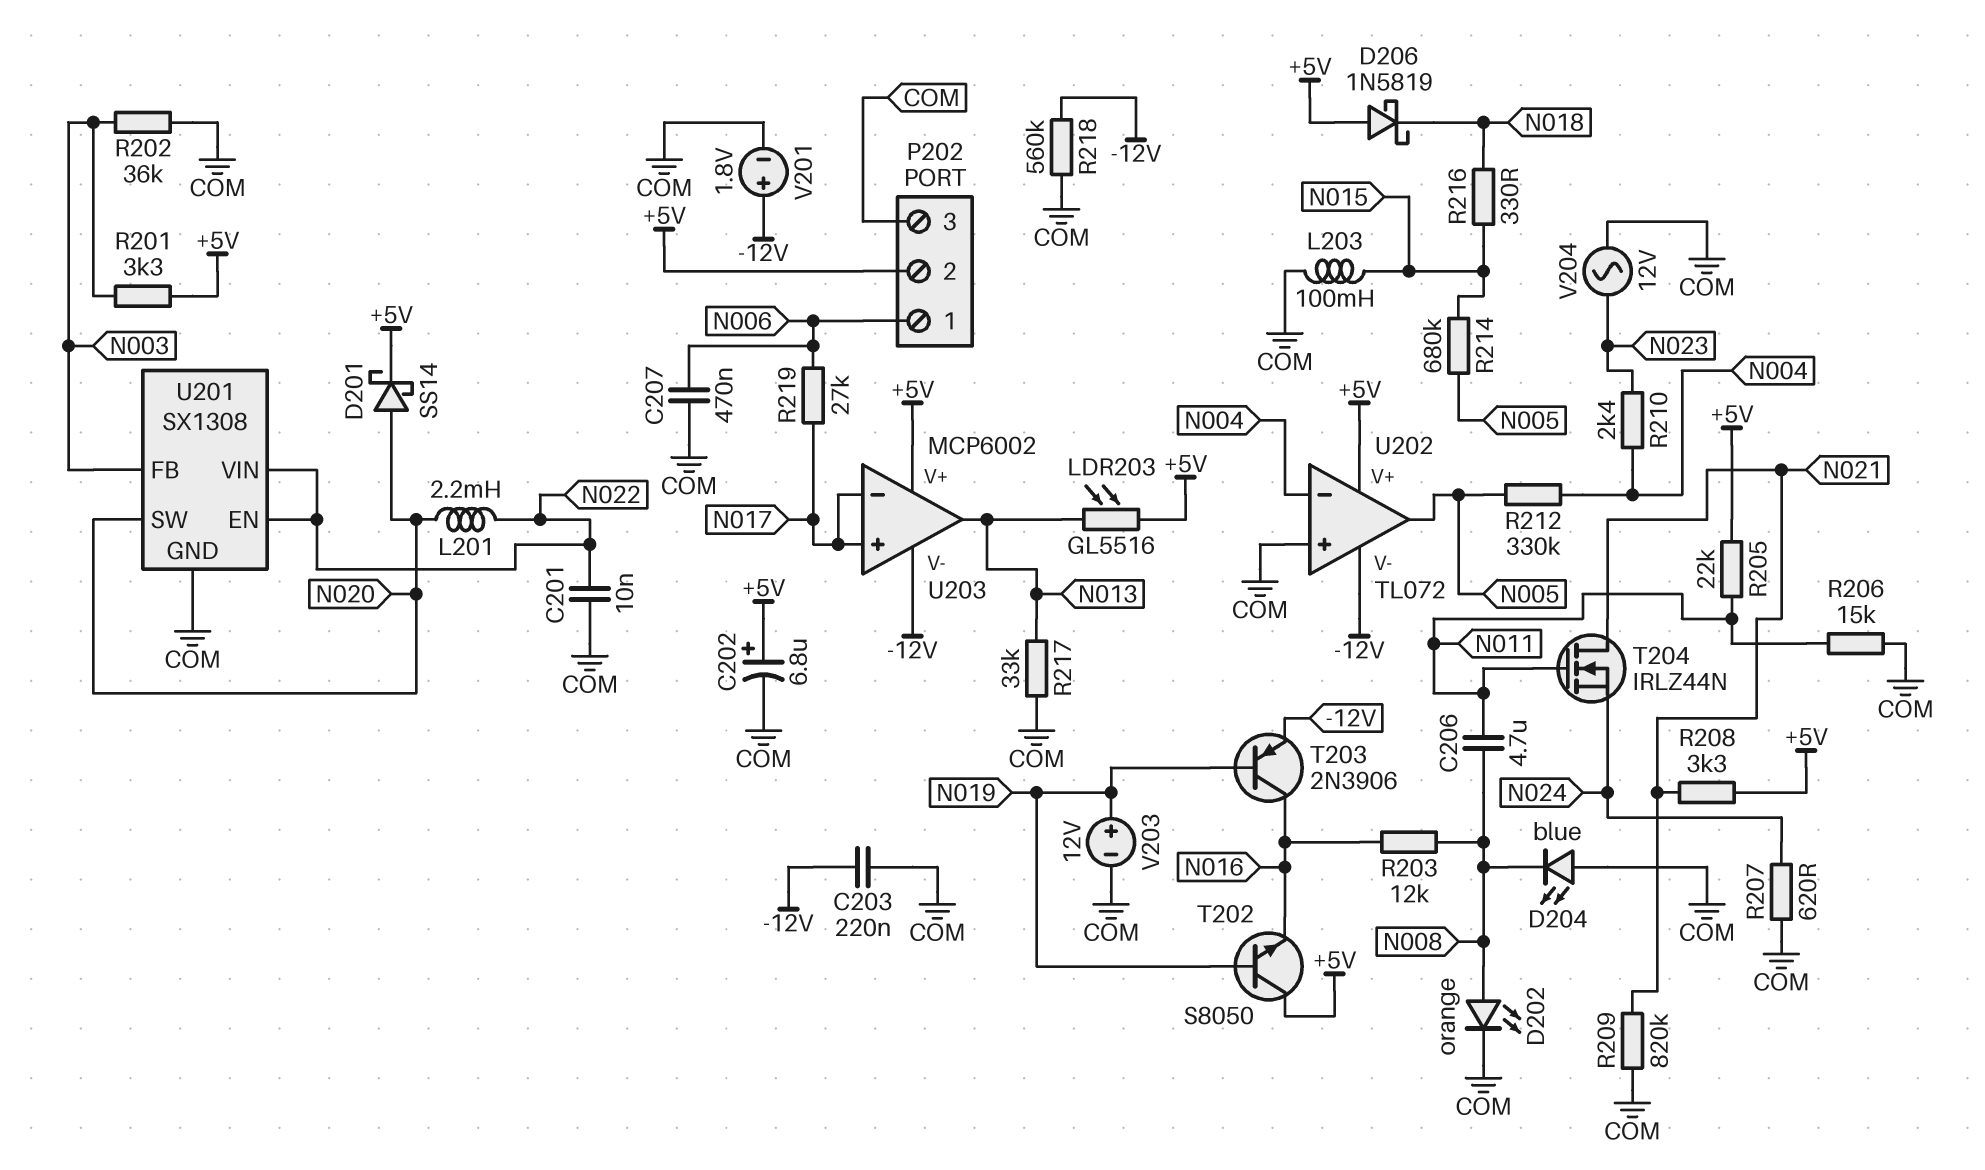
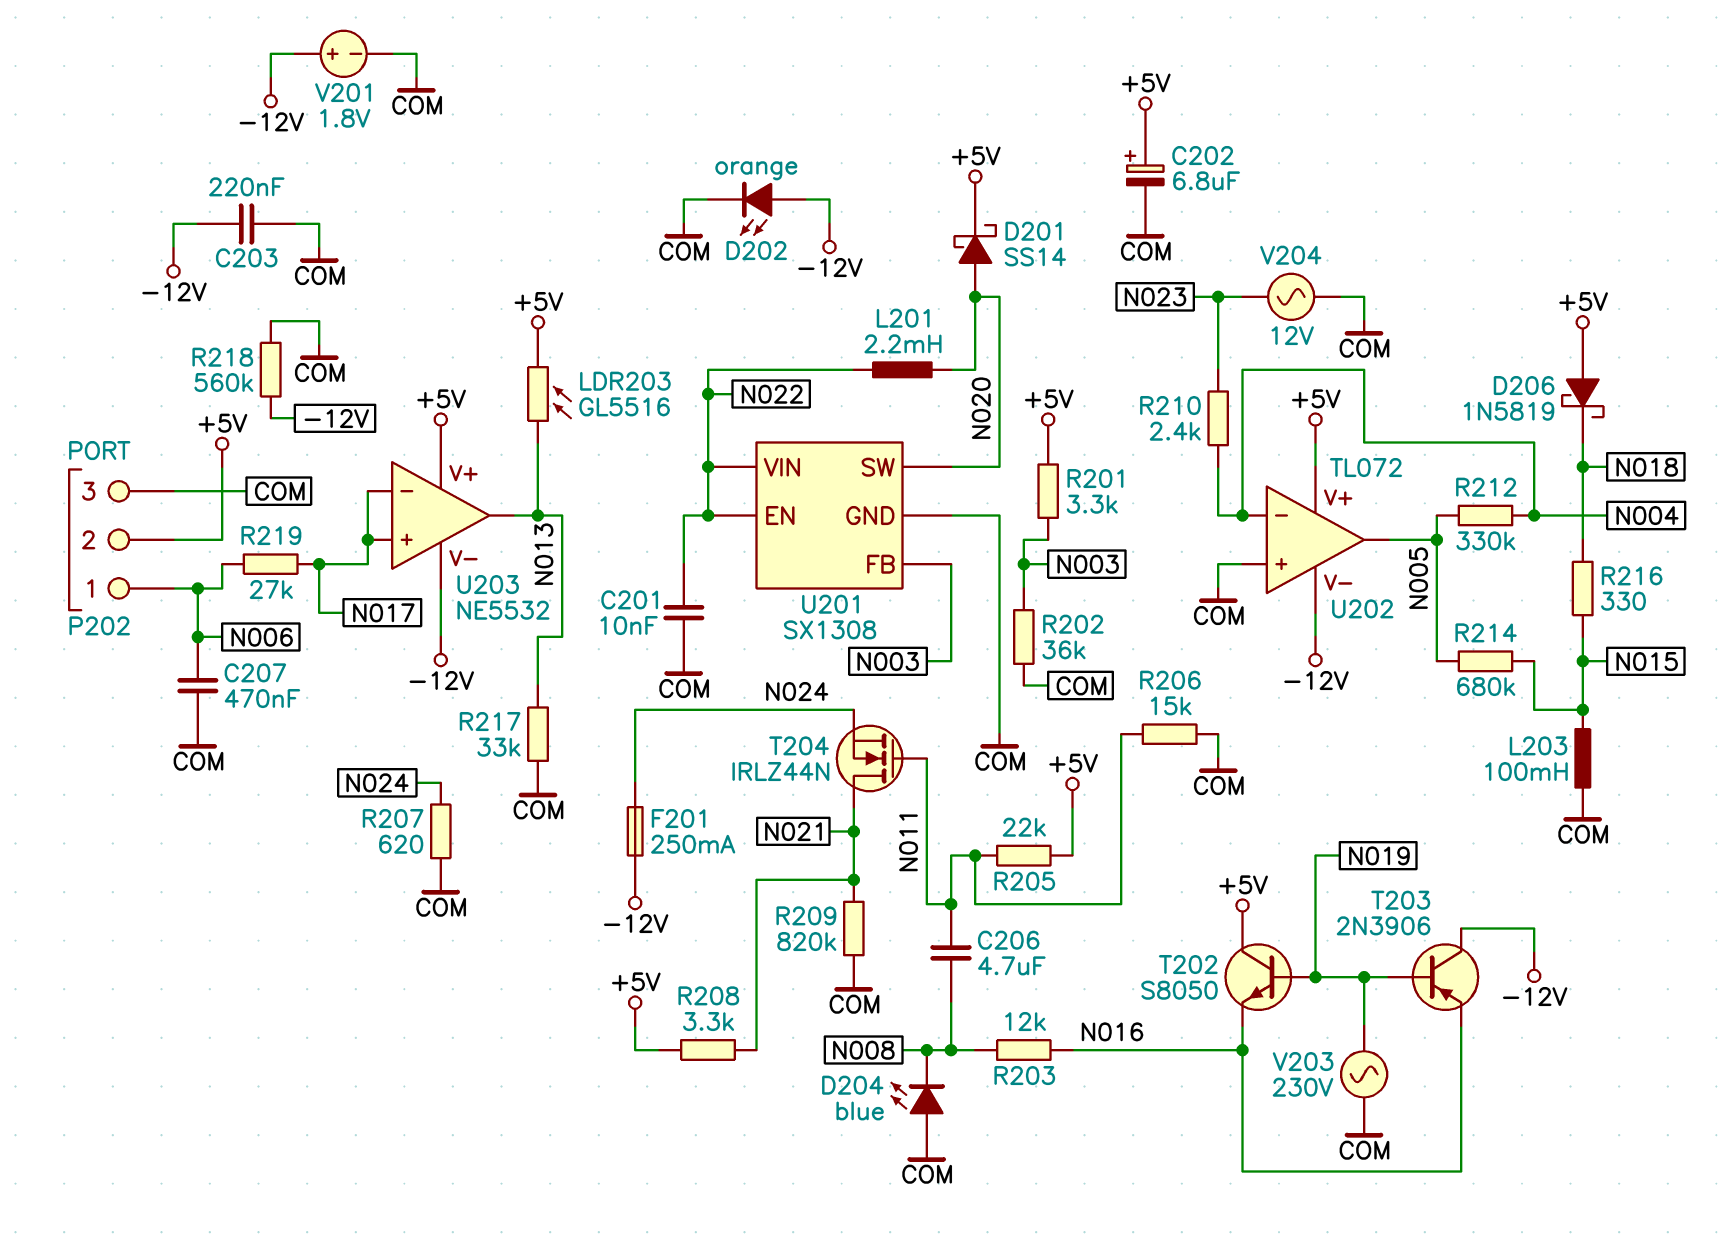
D202: LED orange (A N008, K COM) -> LED orange (A -12V, K COM)
F201: none -> 250mA (-12V, N024)
T203: PNP 2N3906 (B N019, C N016, E -12V) -> PNP 2N3906 (B N019, C -12V, E N016)
U203: MCP6002 -> NE5532
V203: 12V (plus N019, minus COM) -> AC 230V (COM, N019)

